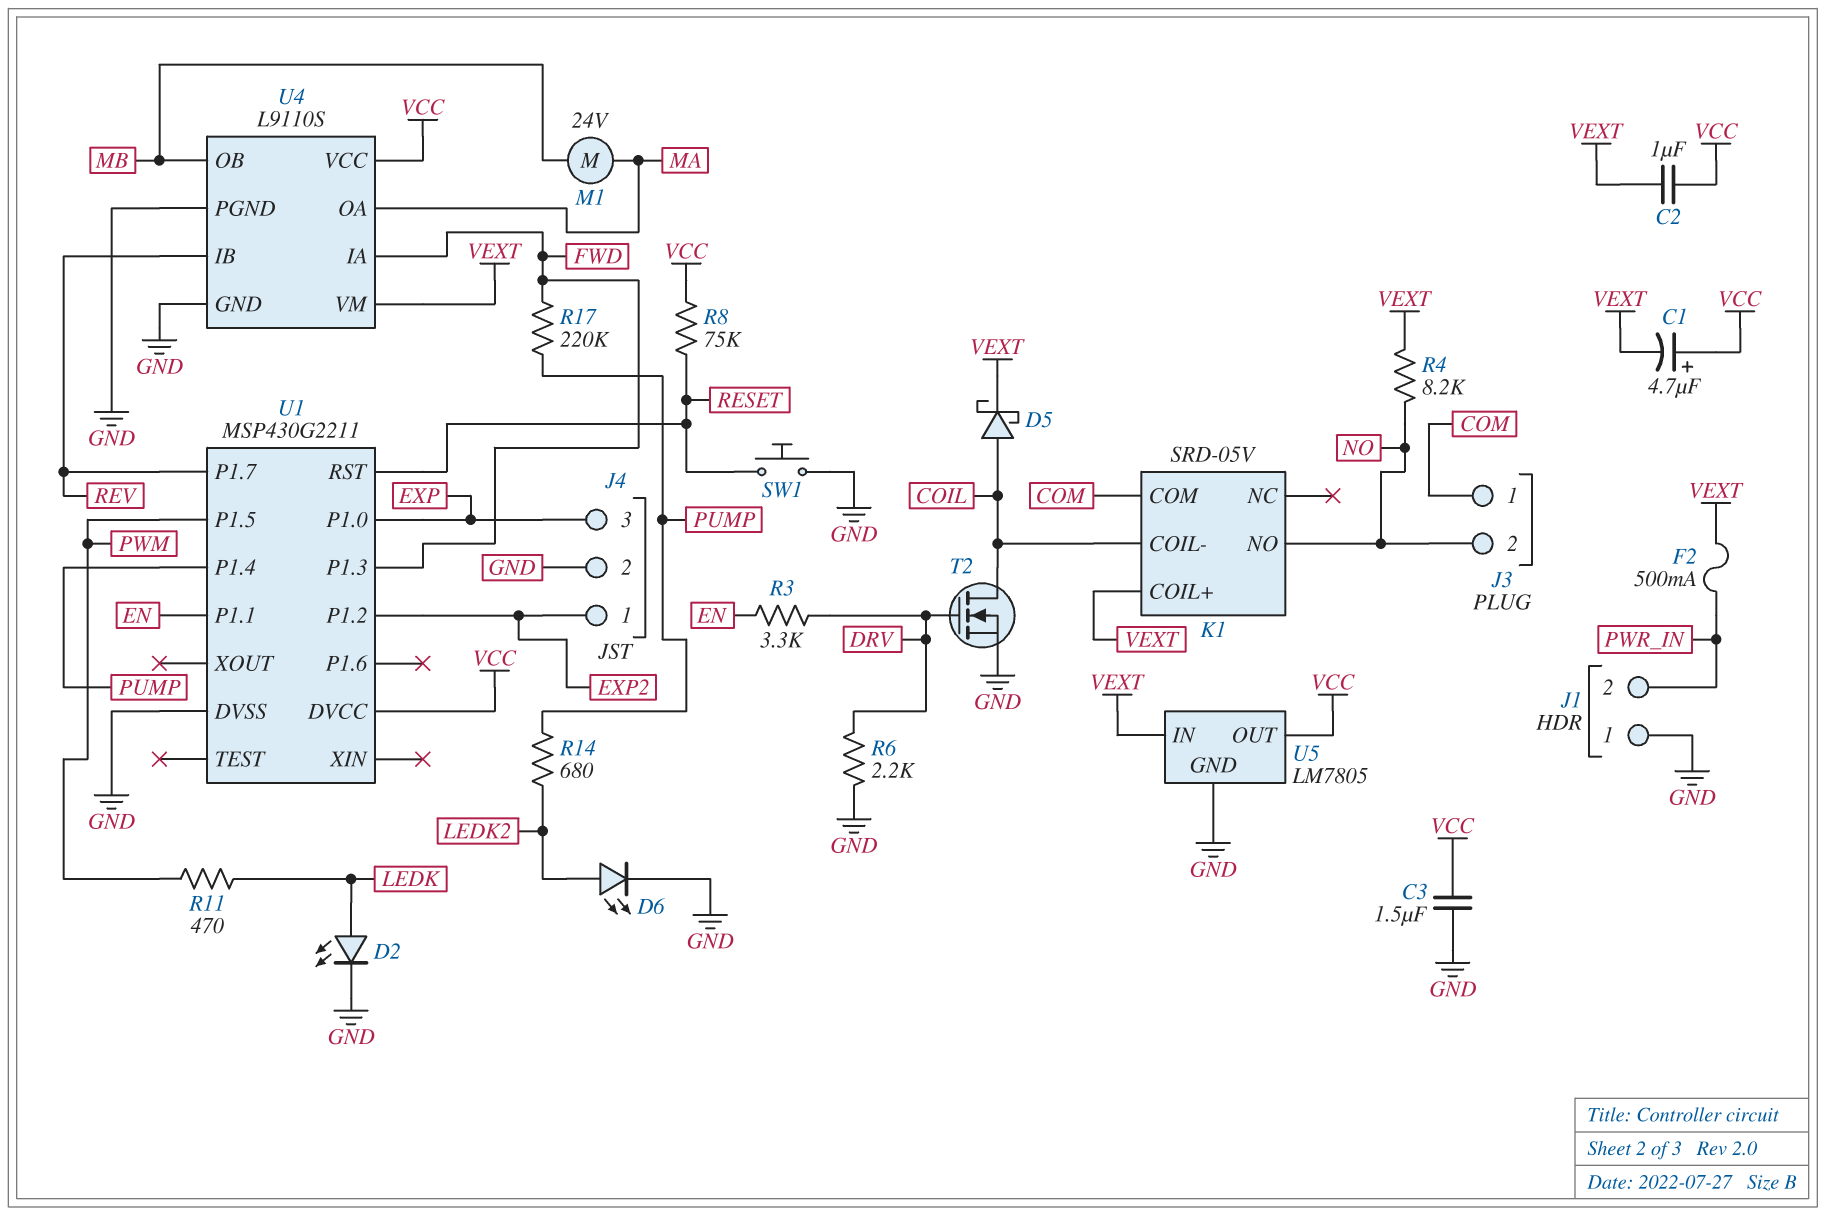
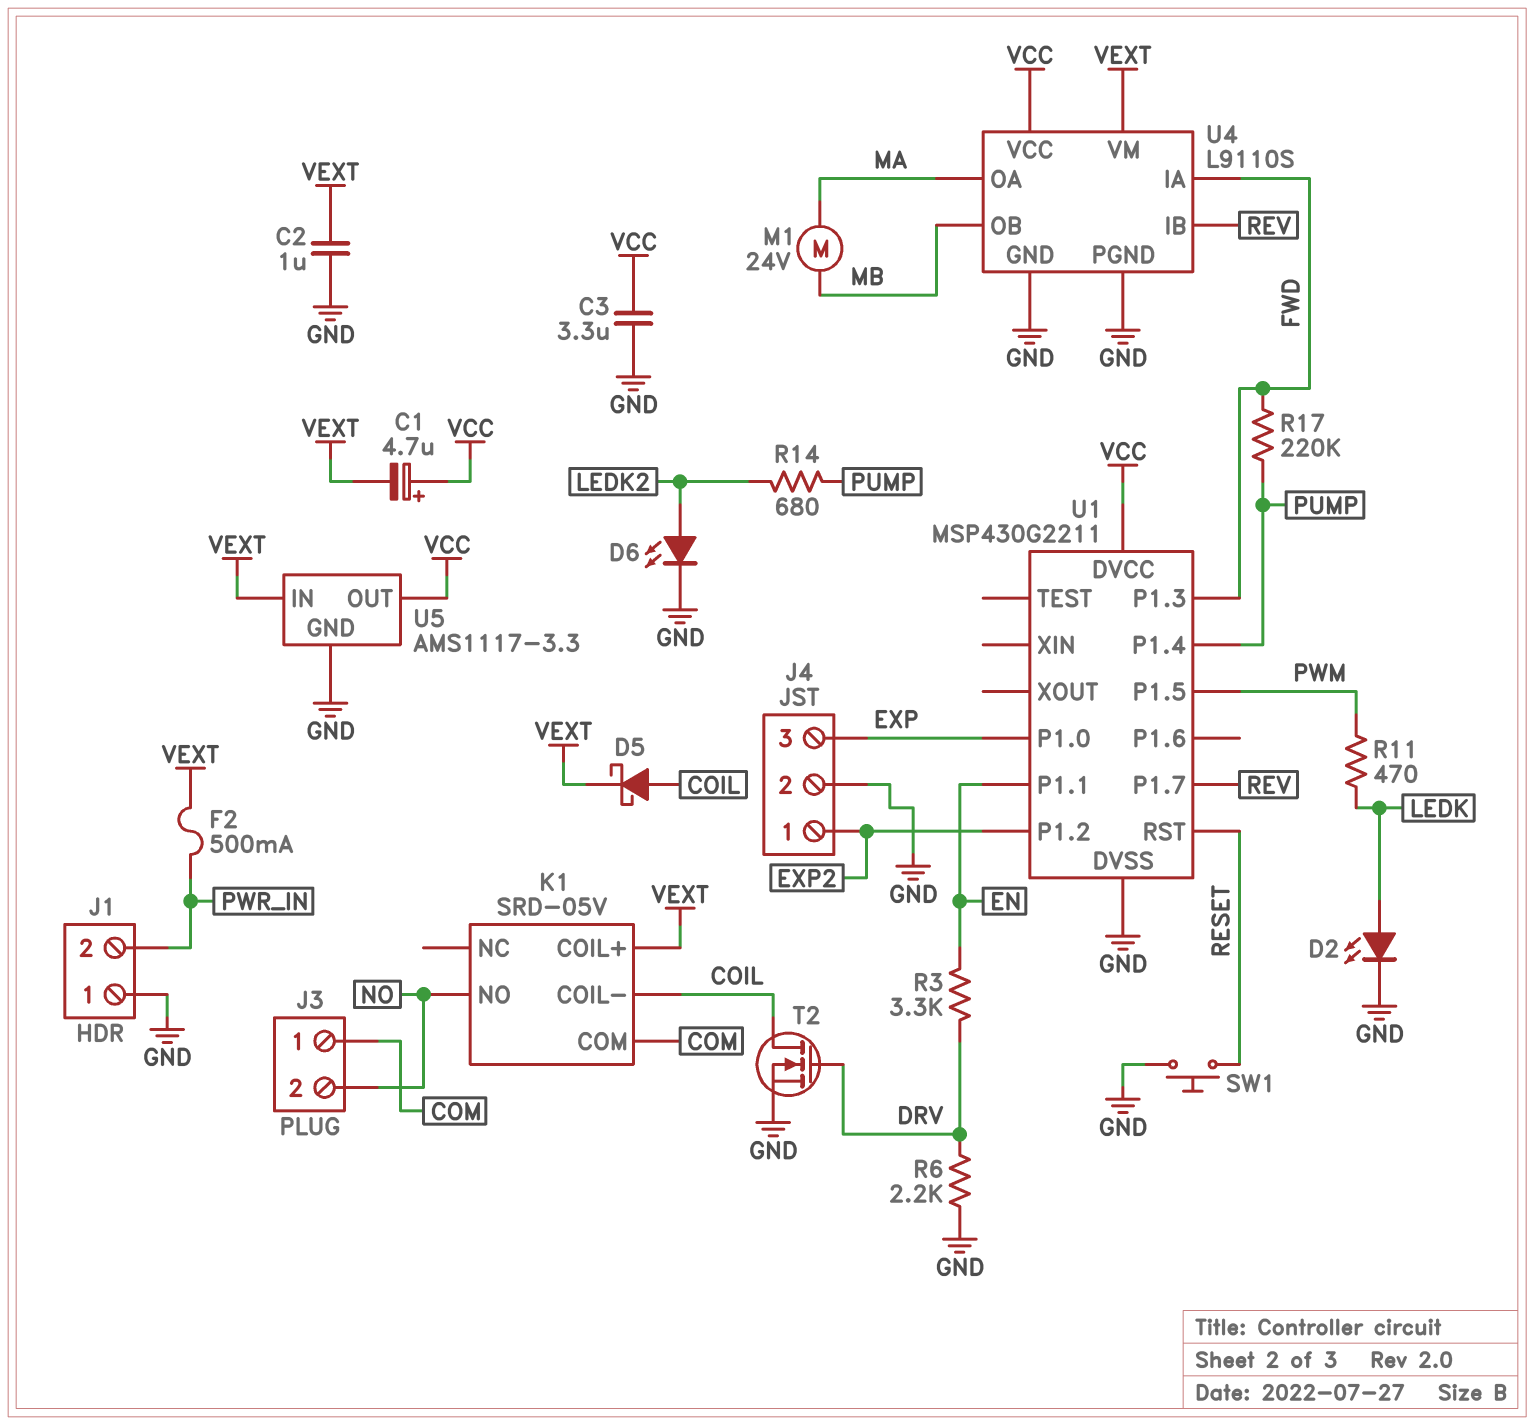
C2: 1uF (VCC, VEXT) -> 1uF (GND, VEXT)
C3: 1.5uF (GND, VCC) -> 3.3uF (GND, VCC)
R4: 8.2k (NO, VEXT) -> none
R8: 75k (RESET, VCC) -> none
U5: LM7805 -> AMS1117-3.3

